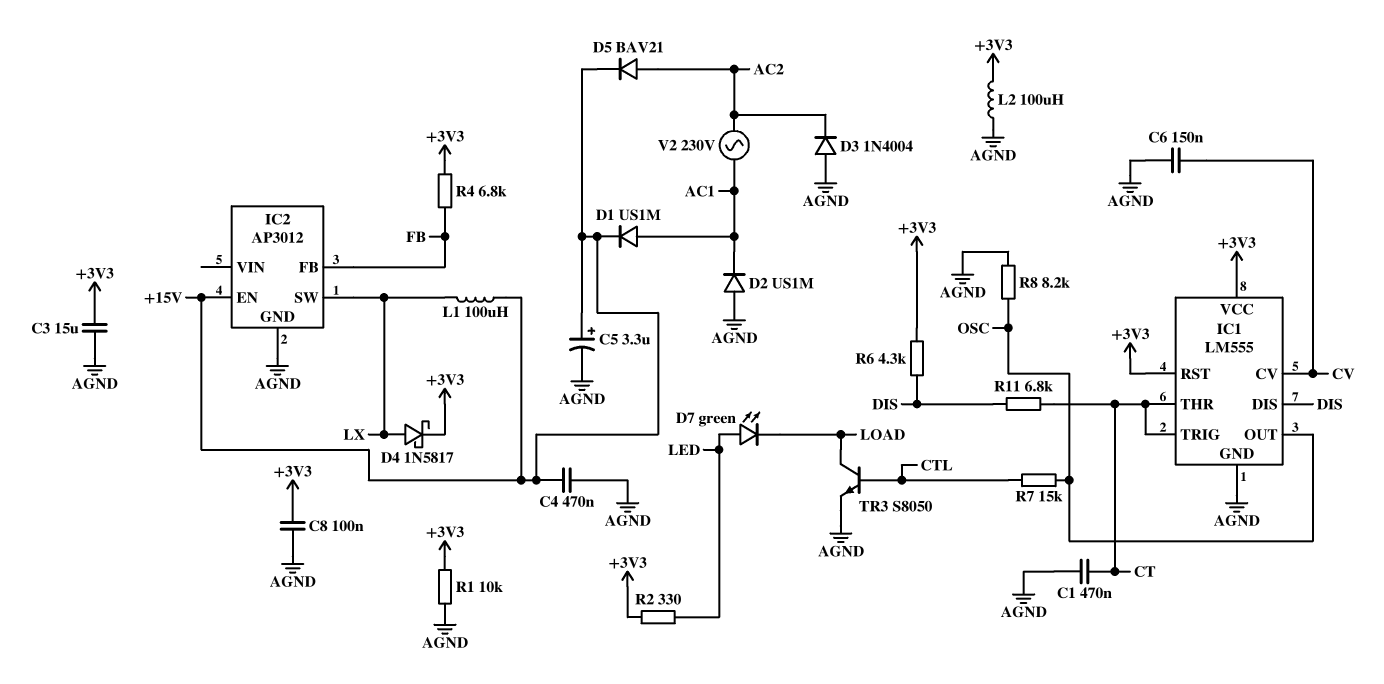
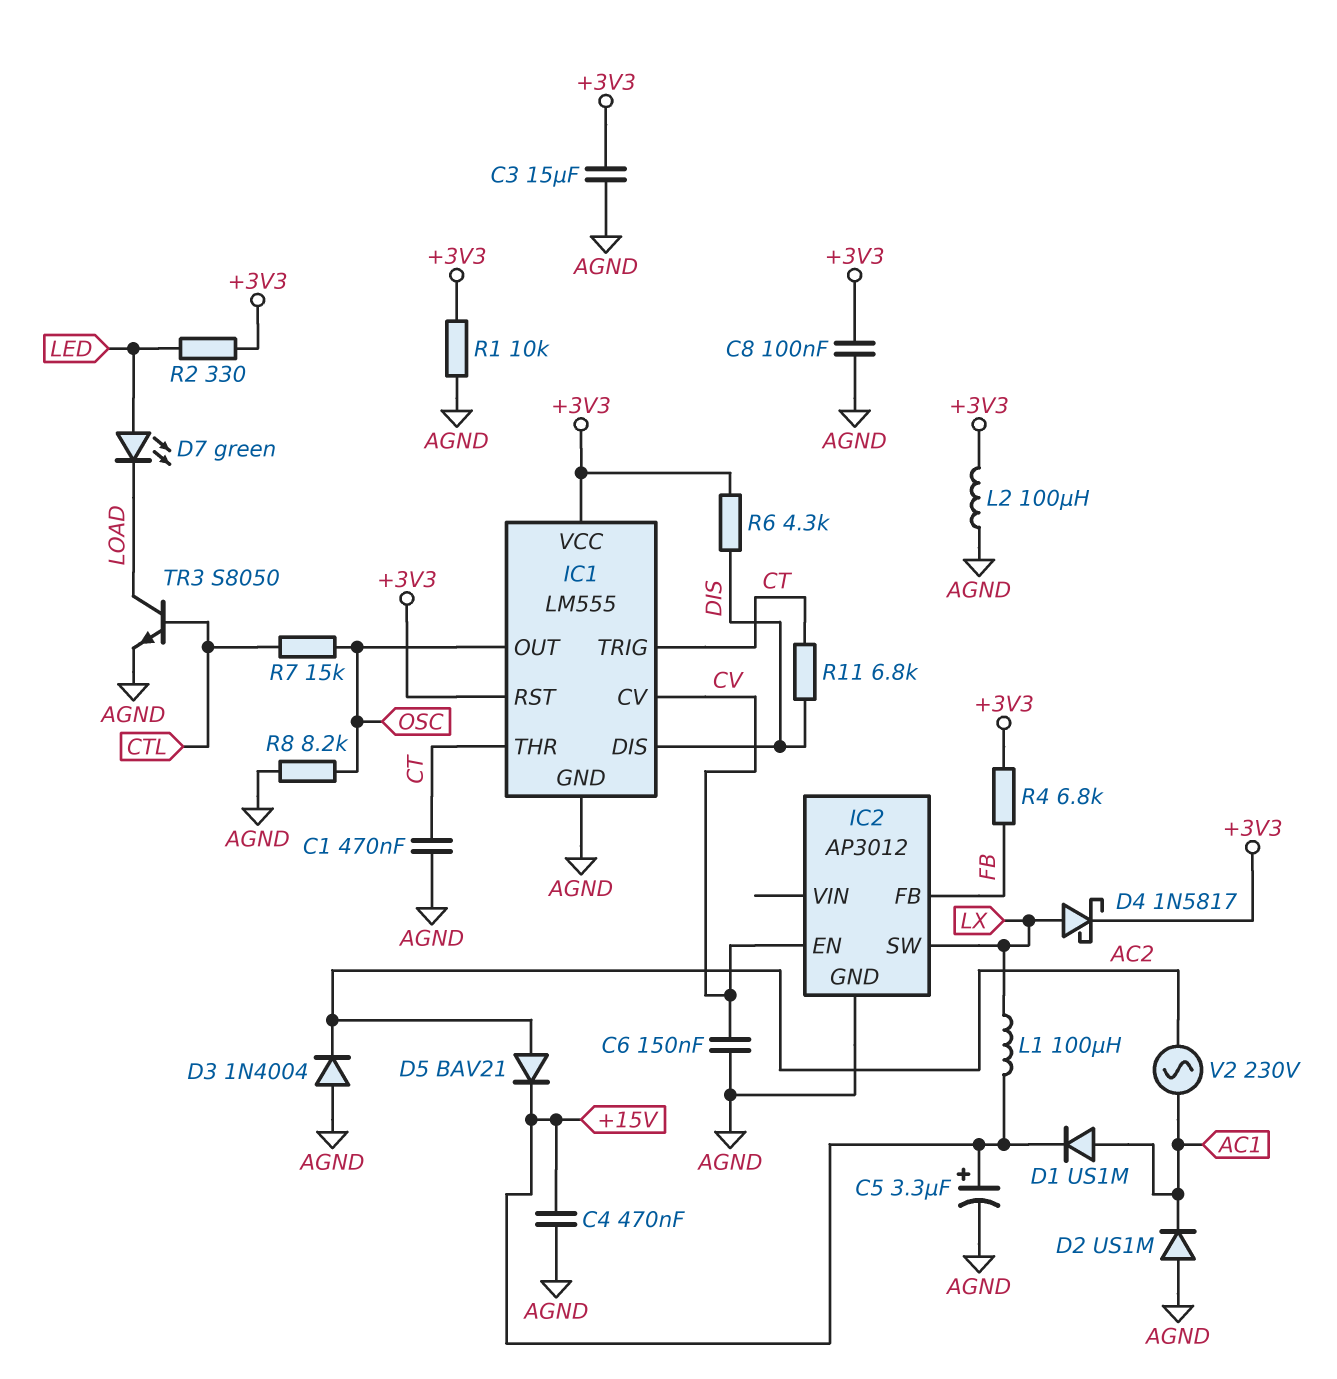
IC2 pin EN: +15V -> CV

